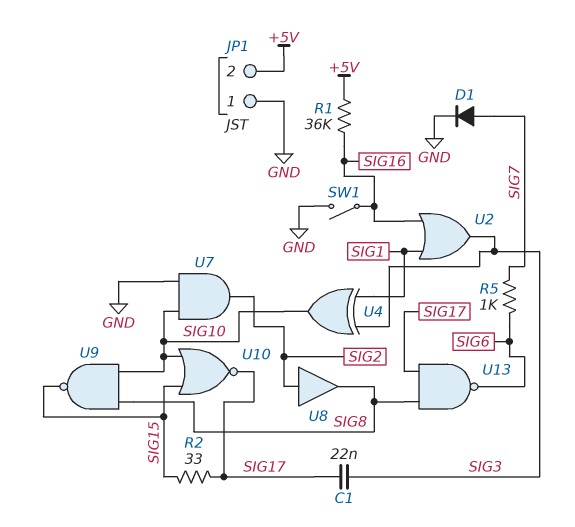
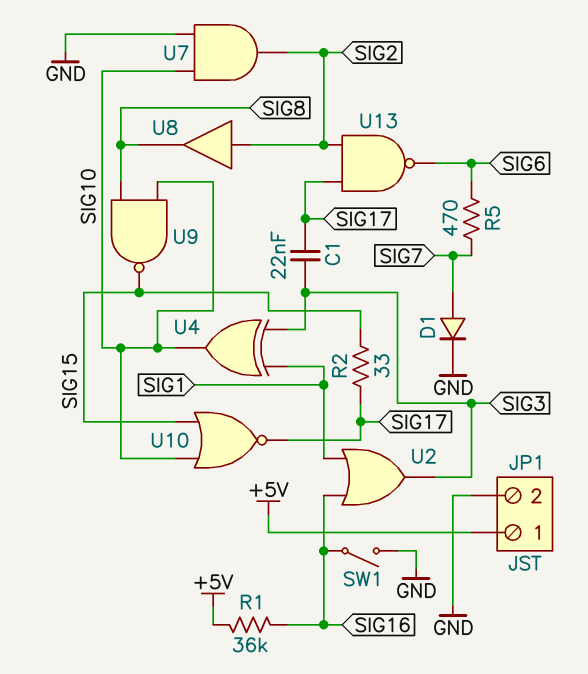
JP1 pin 1: GND -> +5V
JP1 pin 2: +5V -> GND
R5: 1k (SIG6, SIG7) -> 470 (SIG6, SIG7)
U13: NAND (in SIG8, in SIG17, out SIG6) -> NAND (in SIG2, in SIG17, out SIG6)

